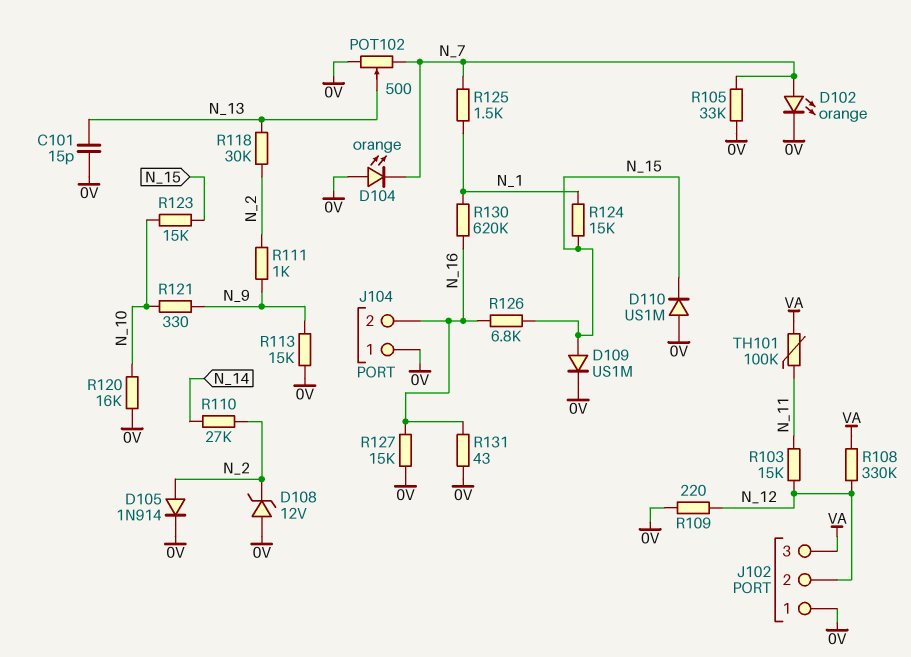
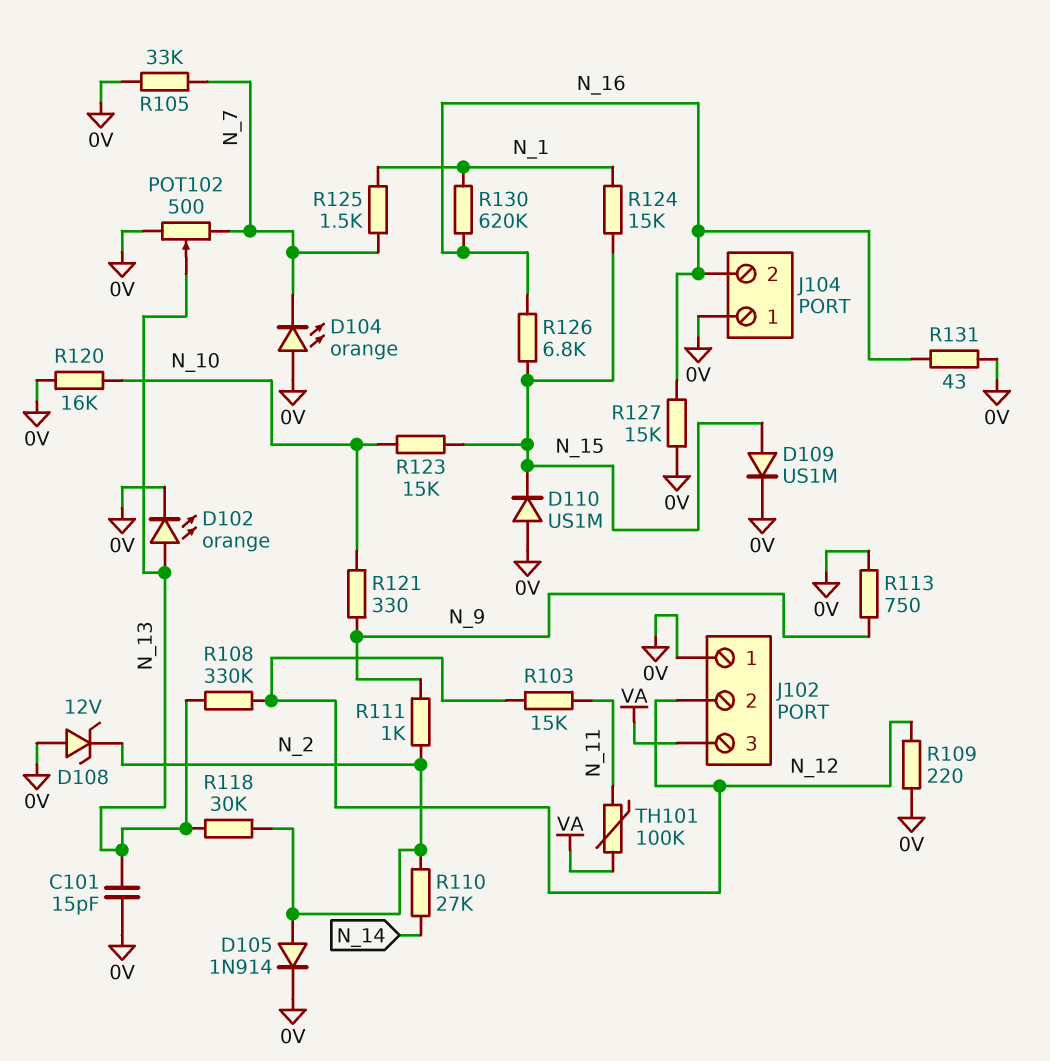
D102: LED orange (A N_7, K 0V) -> LED orange (A N_13, K 0V)
R108: 330k (N_12, VA) -> 330k (N_12, N_13)
R113: 15k (0V, N_9) -> 750 (0V, N_9)

